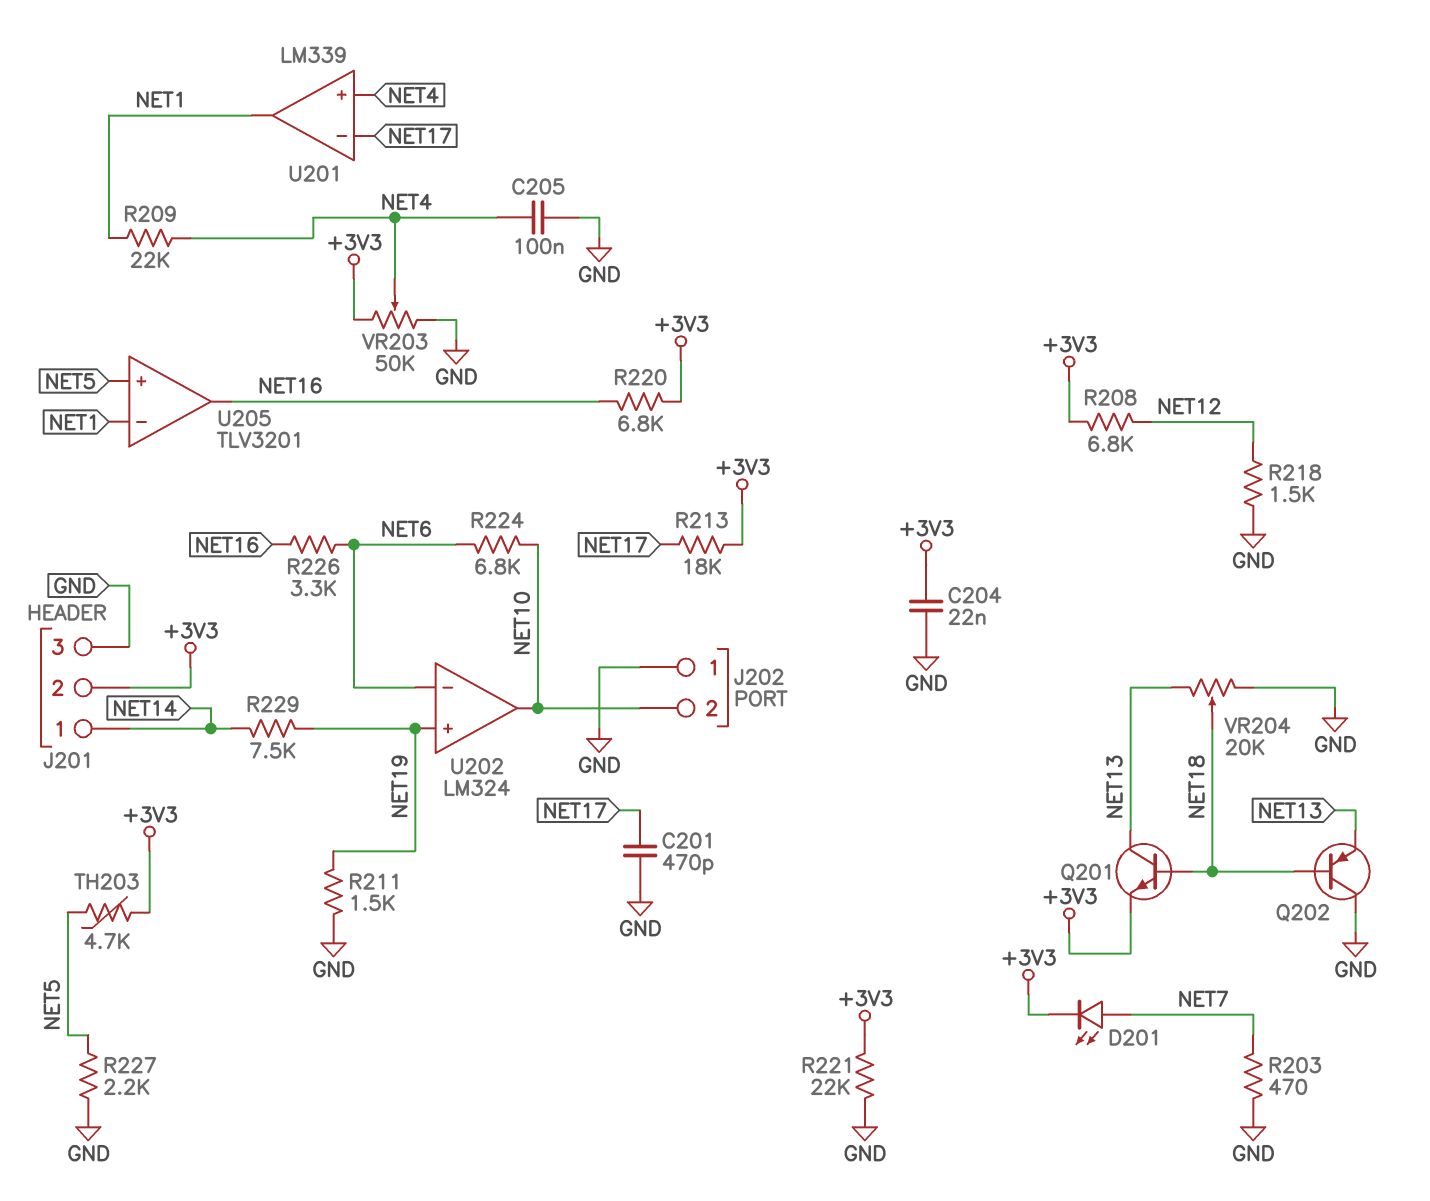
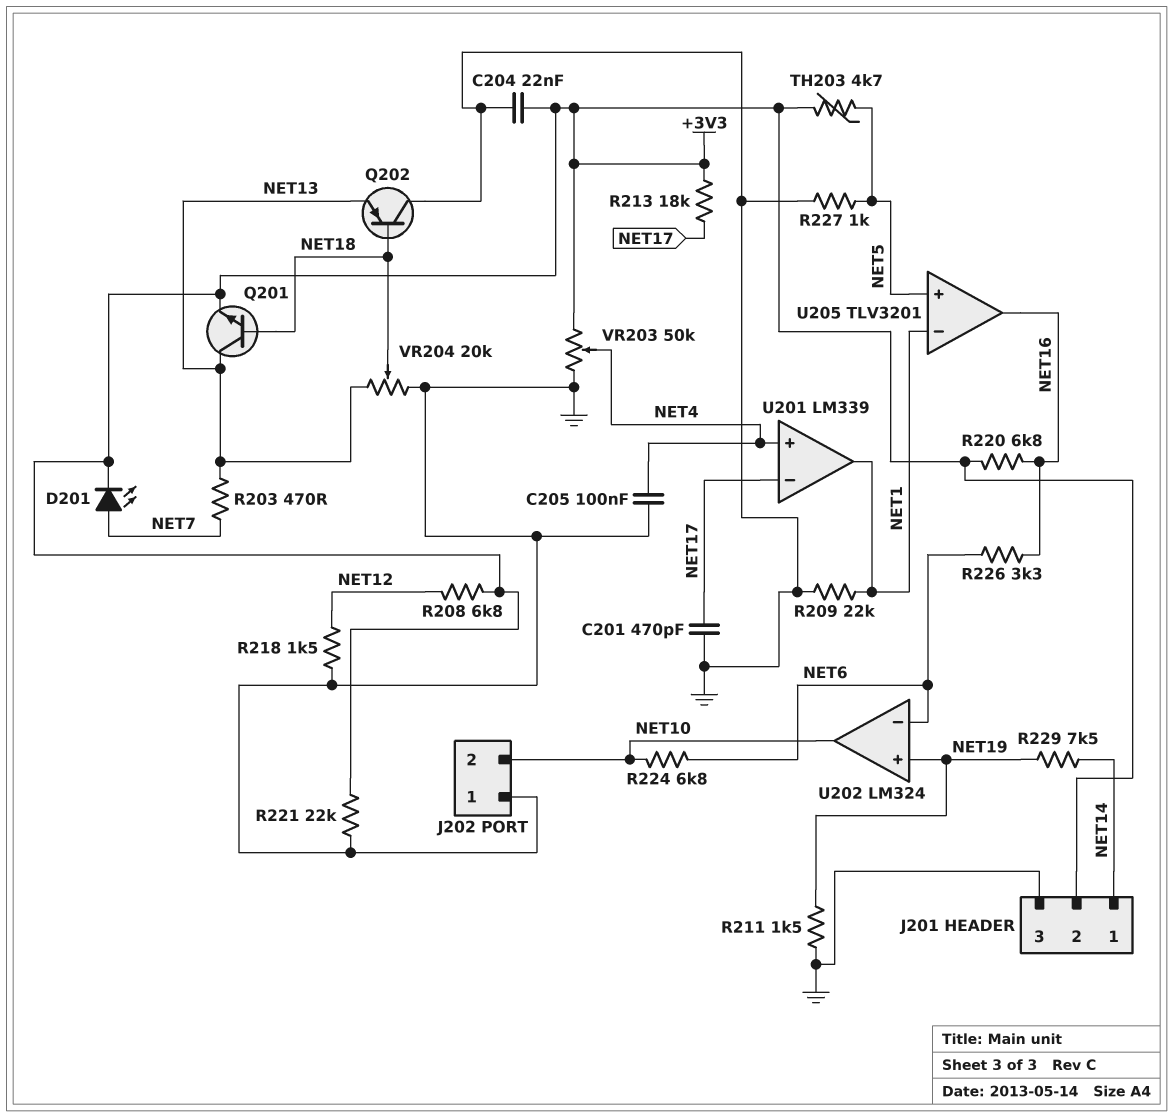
R203: 470 (GND, NET7) -> 470 (NET7, NET13)
R209: 22k (NET1, NET4) -> 22k (GND, NET1)
R227: 2.2k (GND, NET5) -> 1k (GND, NET5)

